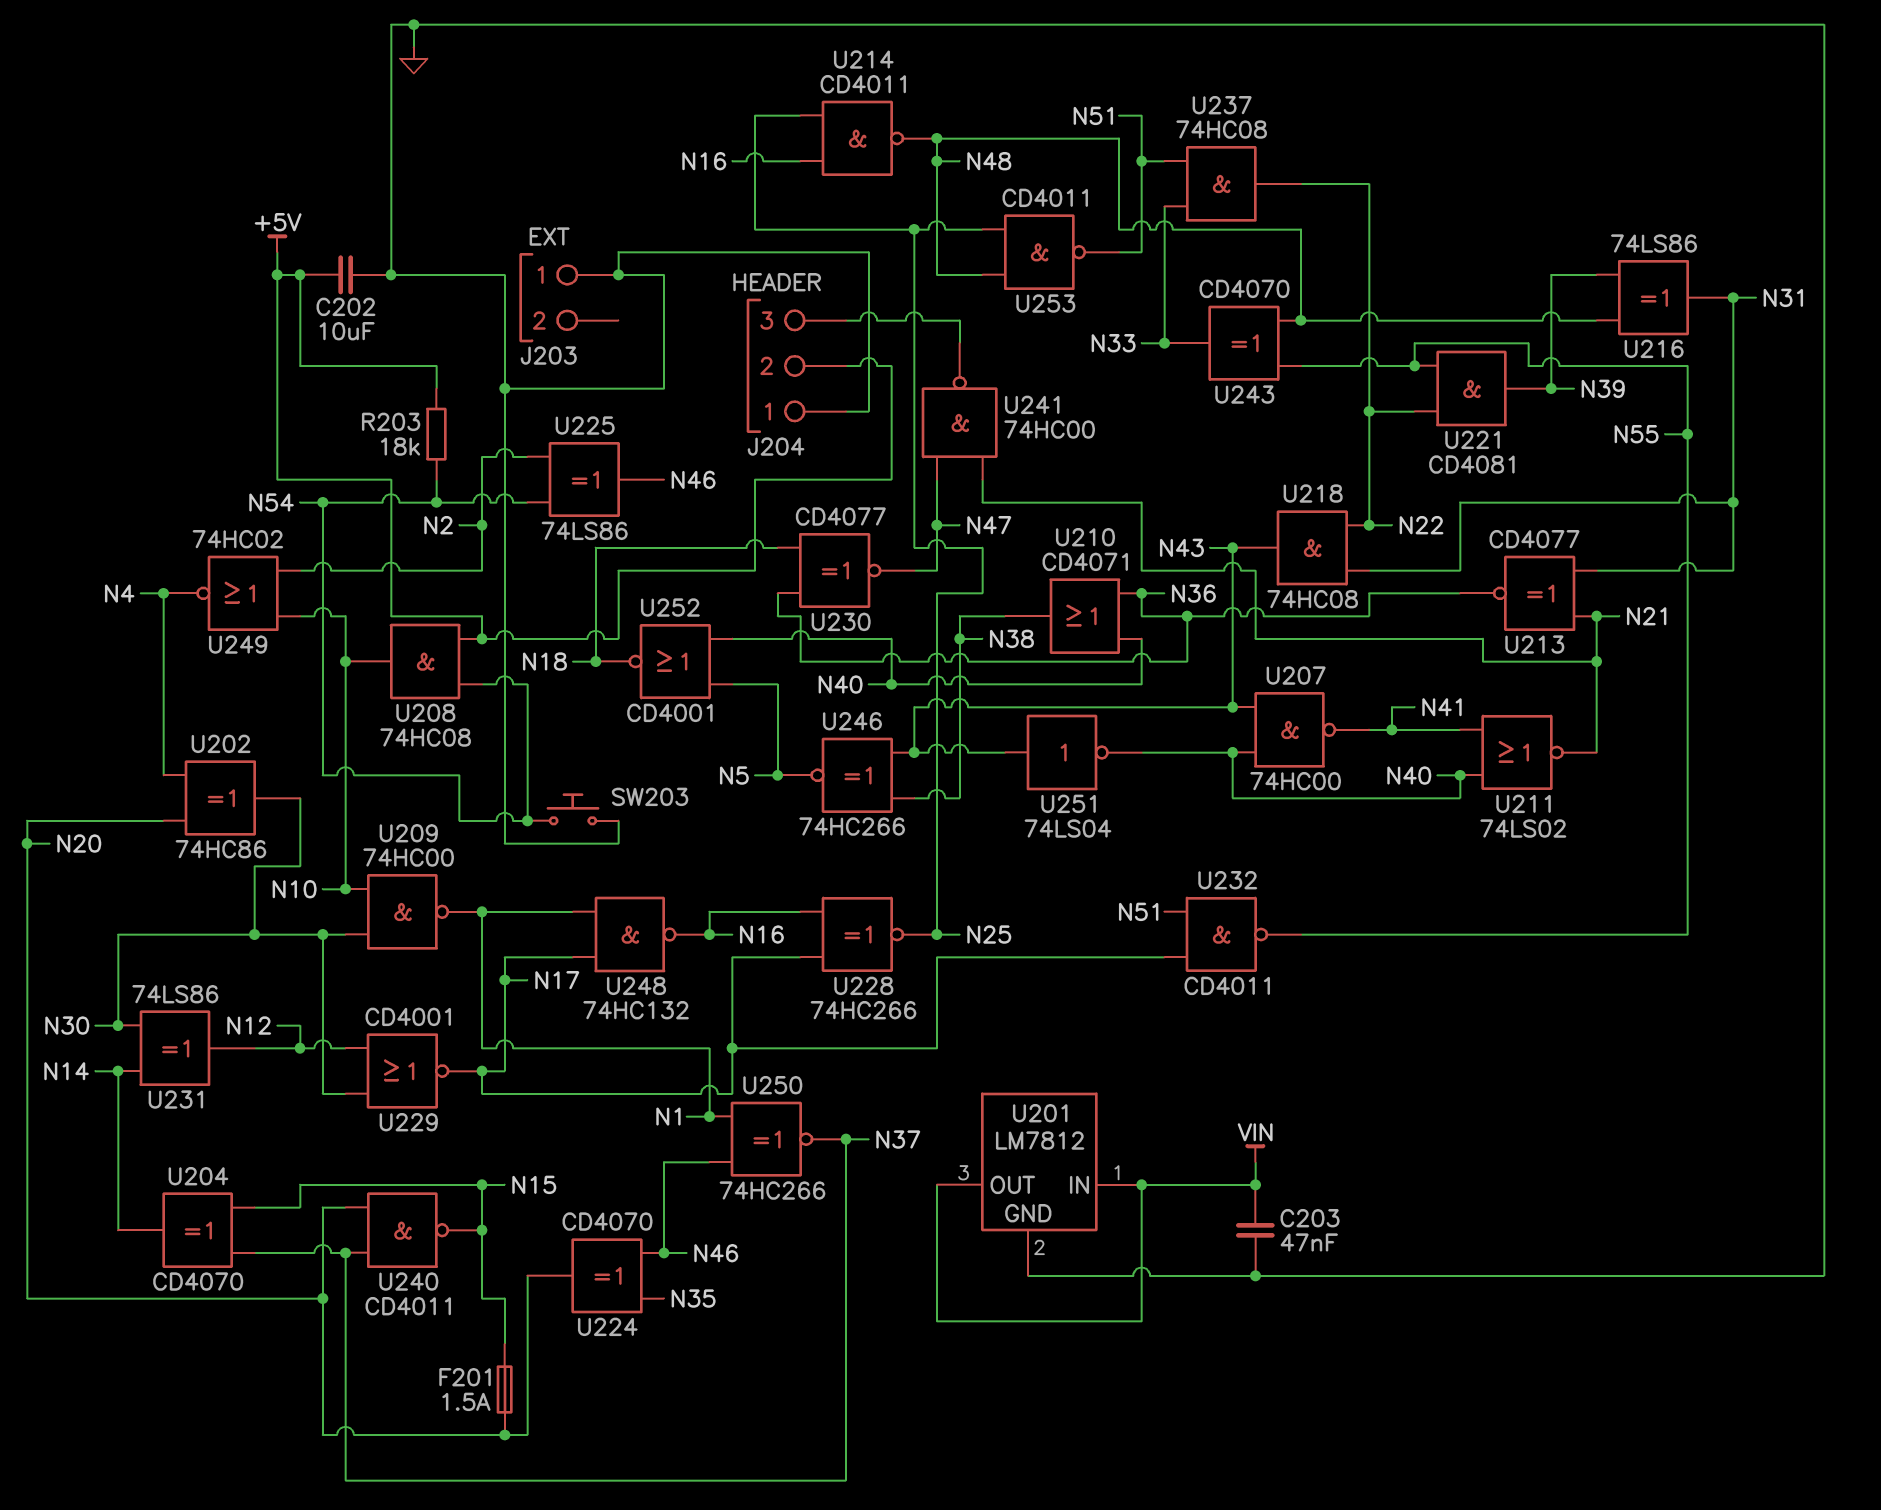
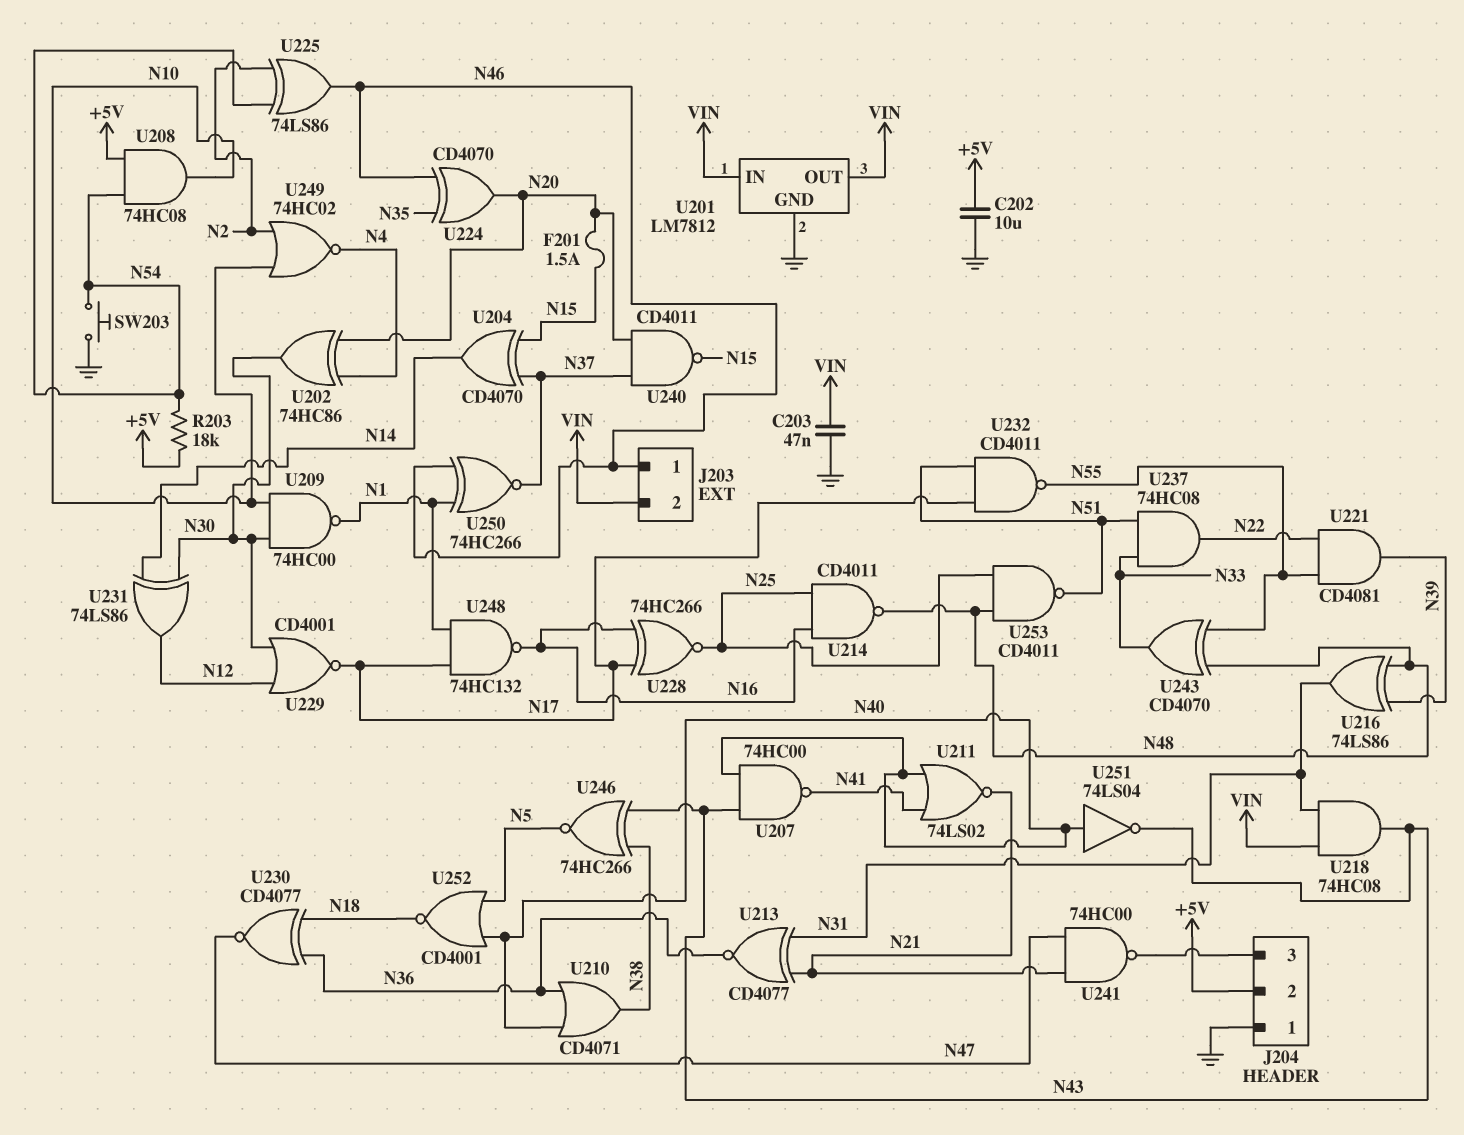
J203 pin 1: GND -> N46
J203 pin 2: none -> VIN
U218: AND 74HC08 (in N22, in N31, out N43) -> AND 74HC08 (in N31, in VIN, out N43)
U251: NOT 74LS04 (in N43, out N40) -> NOT 74LS04 (in N40, out N43)

